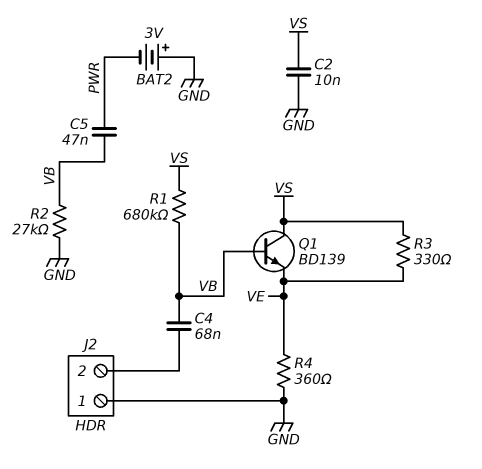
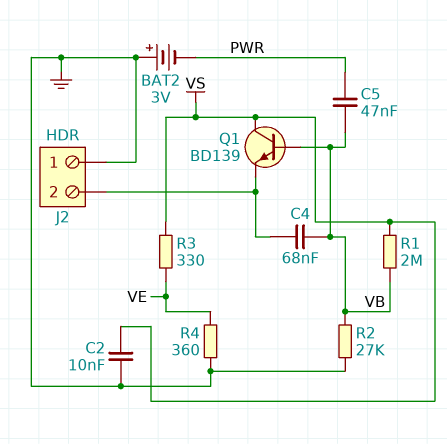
Q1: NPN BD139 (B VB, C VS, E VE) -> NPN BD139 (B VB, C VS, E J2/2)
R1: 680k (VB, VS) -> 2M (VB, VS)

